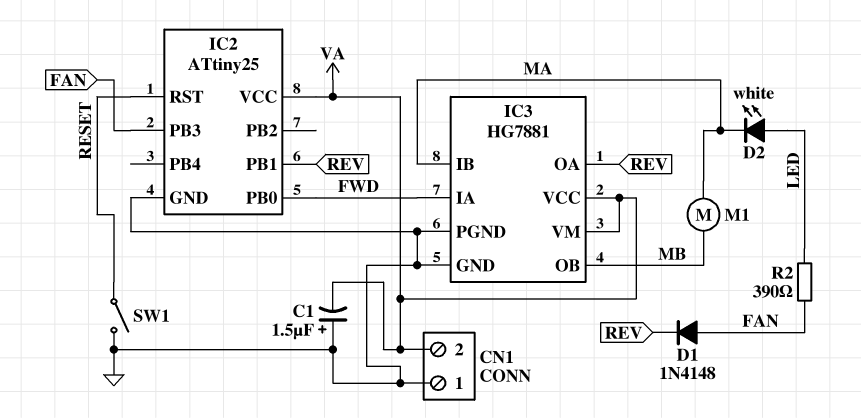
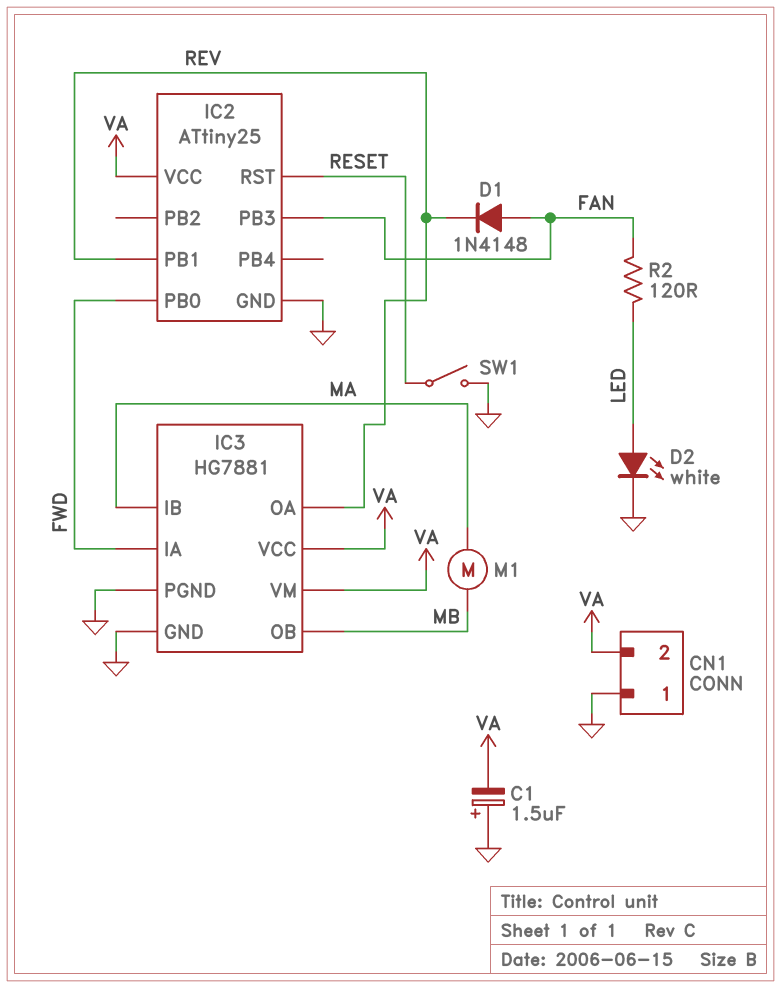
D2: LED white (A LED, K MA) -> LED white (A LED, K GND)
R2: 390 (FAN, LED) -> 120 (FAN, LED)

